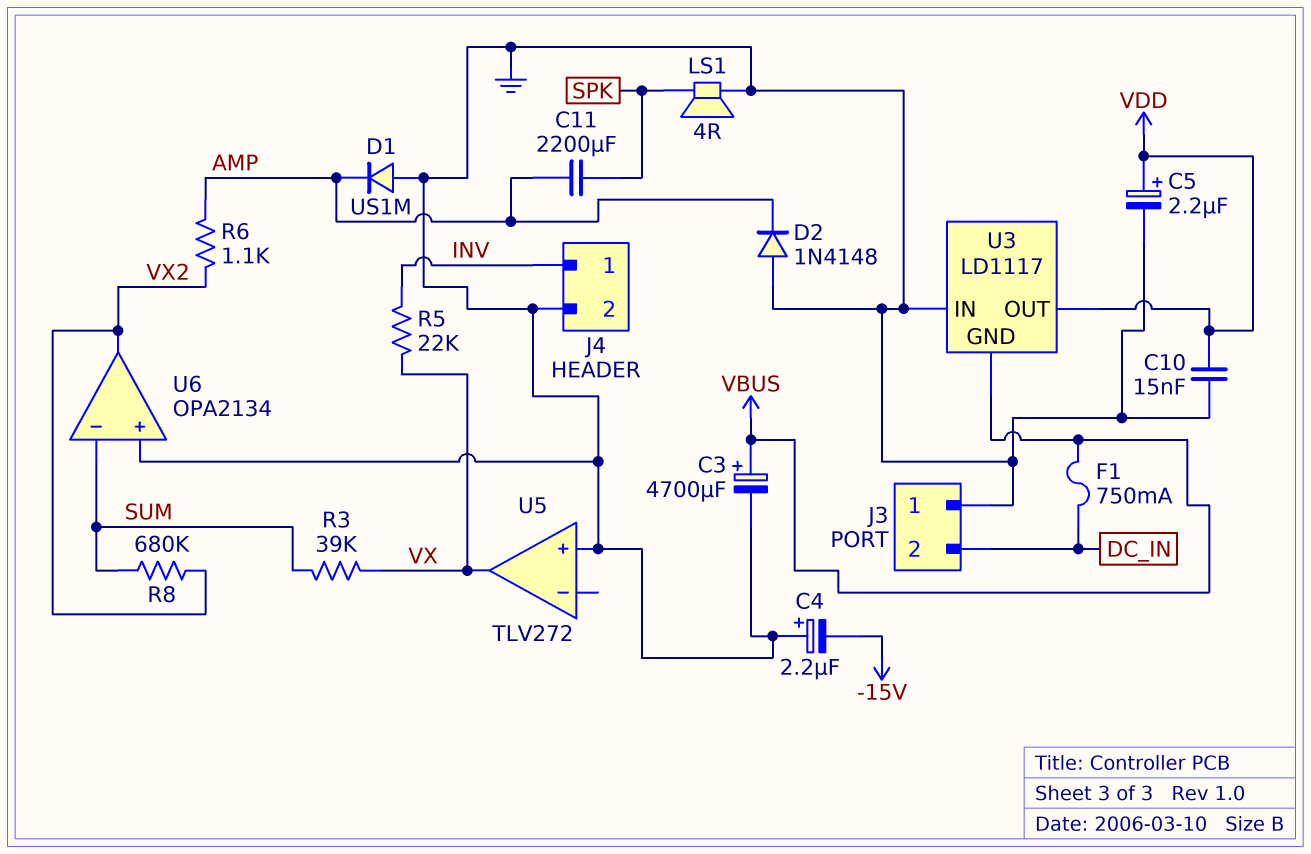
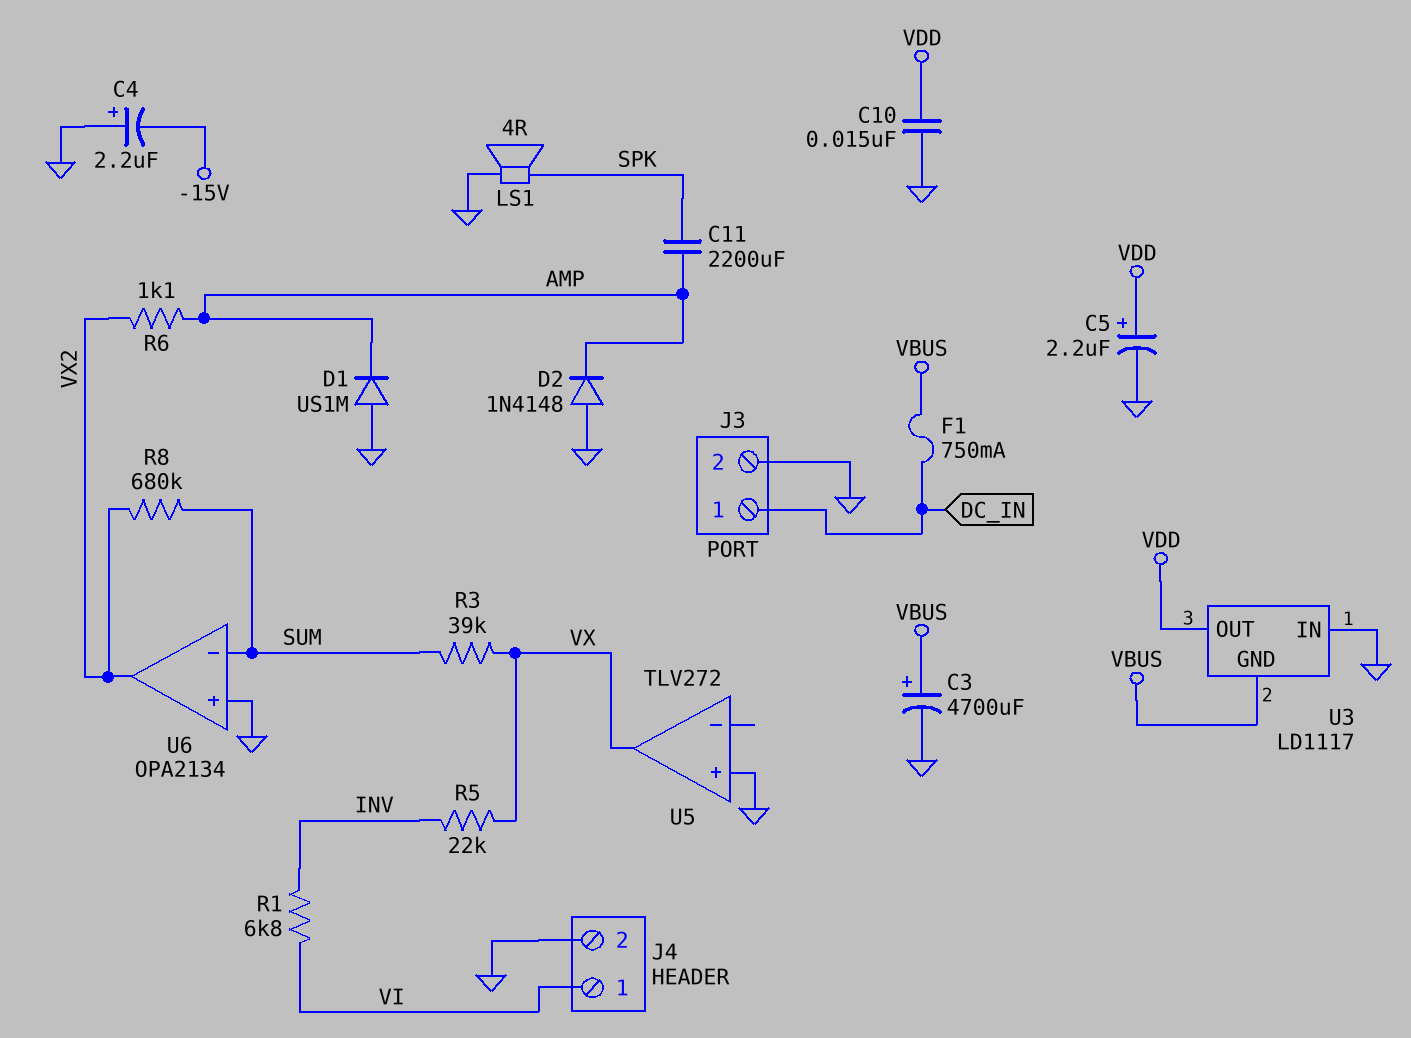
J3 pin 1: GND -> DC_IN
J3 pin 2: DC_IN -> GND
J4 pin 1: INV -> VI
R1: none -> 6.8k (INV, VI)

